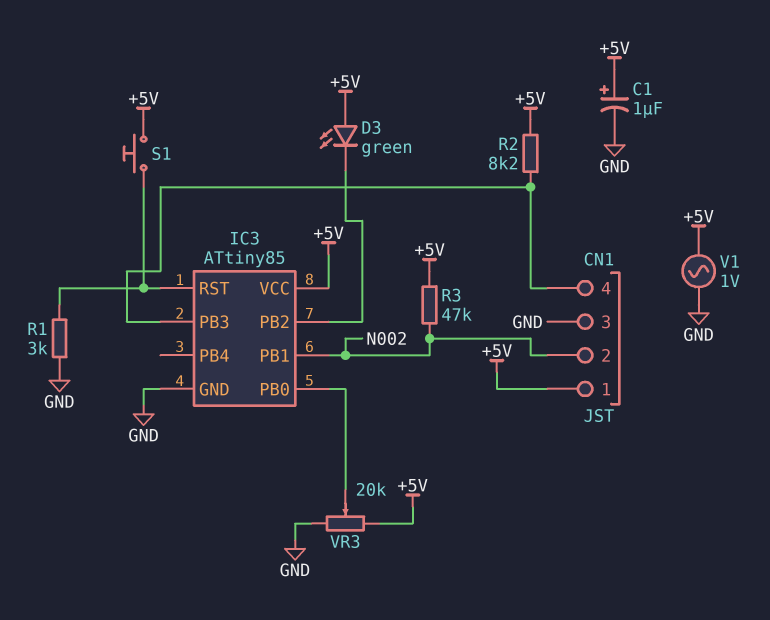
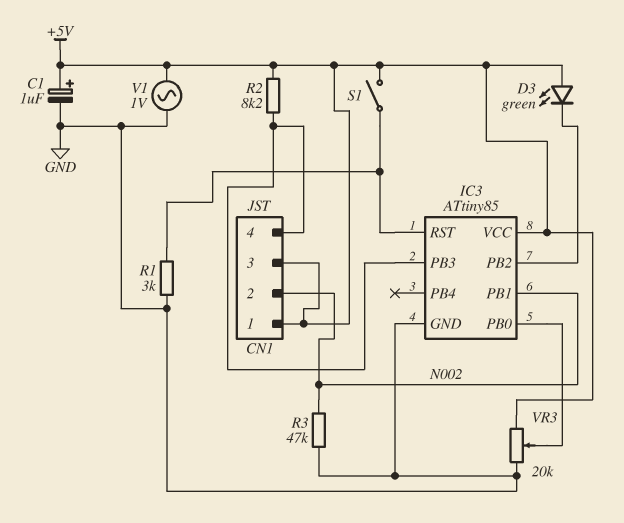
CN1 pin 3: GND -> +5V
R3: 47k (+5V, N002) -> 47k (GND, N002)
S1: button (+5V, IC3/RST) -> switch (+5V, IC3/RST)

